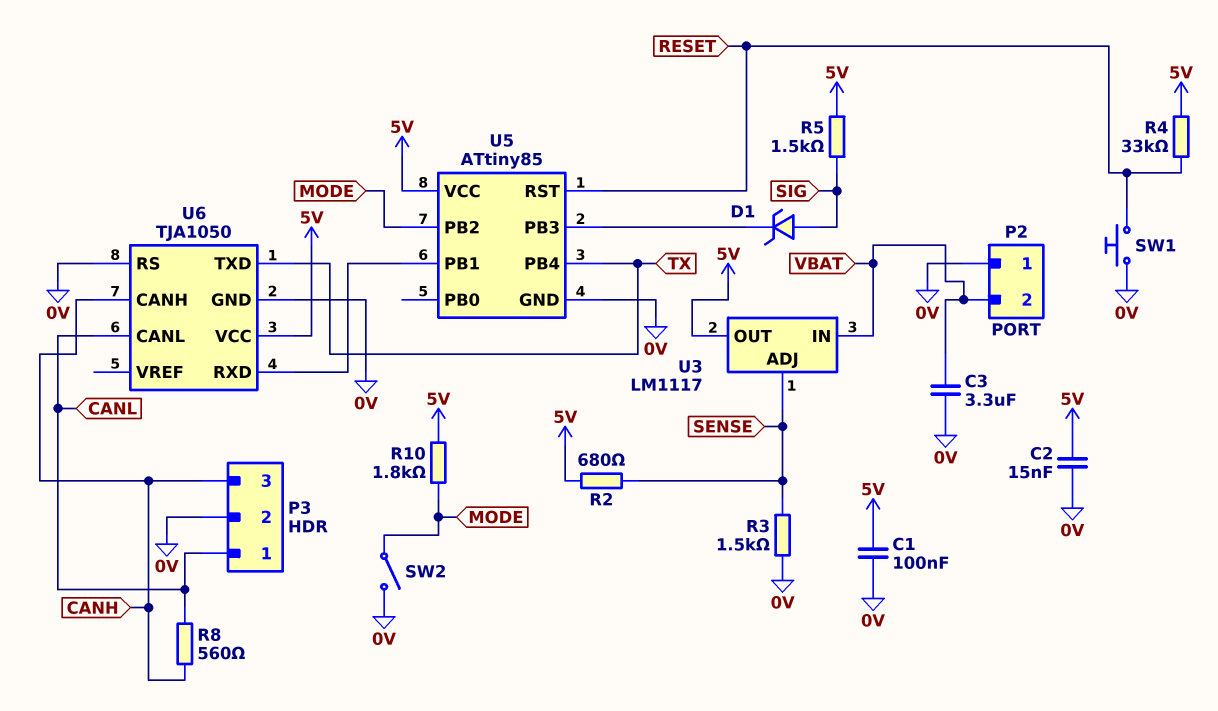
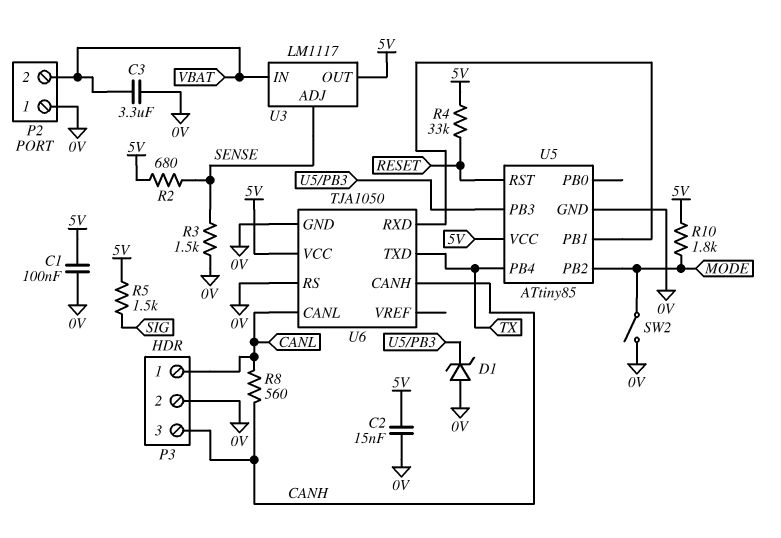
D1: zener (A SIG, K U5/PB3) -> zener (A 0V, K U5/PB3)
SW1: button (0V, RESET) -> none

